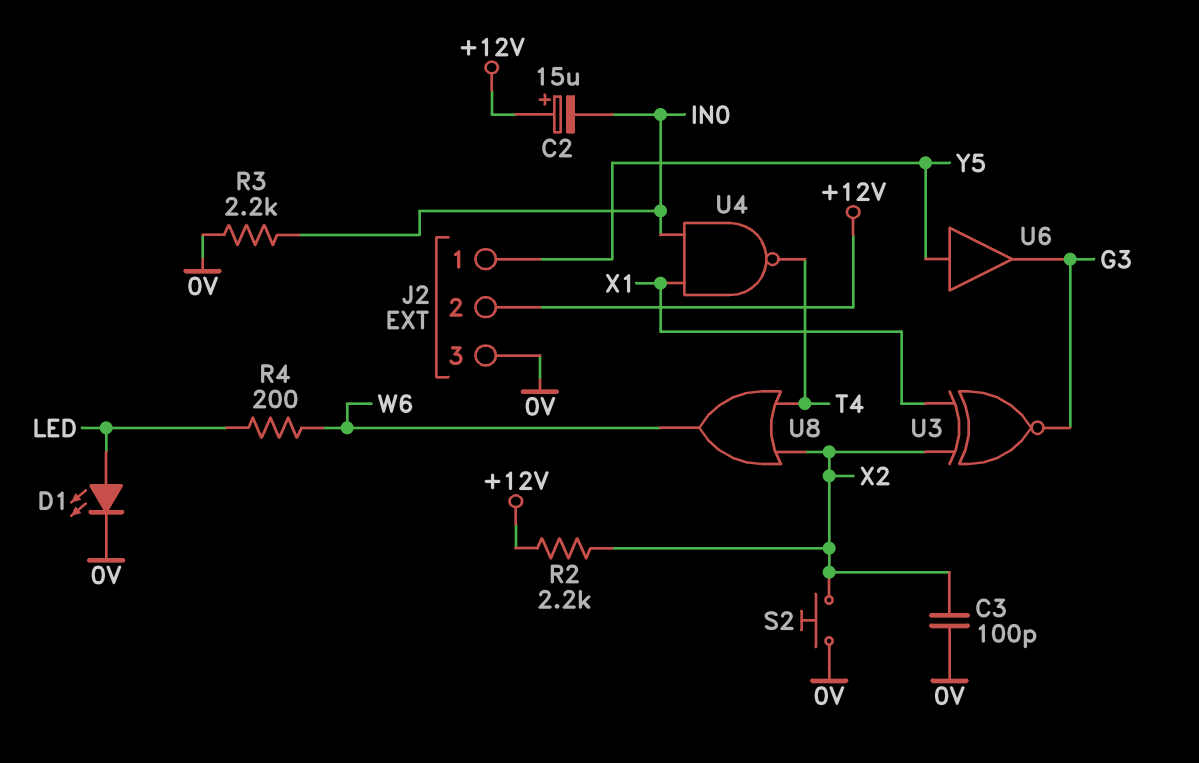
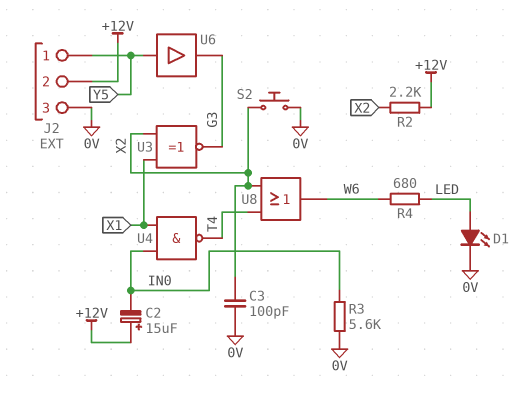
R3: 2.2k (0V, IN0) -> 5.6k (0V, IN0)
R4: 200 (LED, W6) -> 680 (LED, W6)

